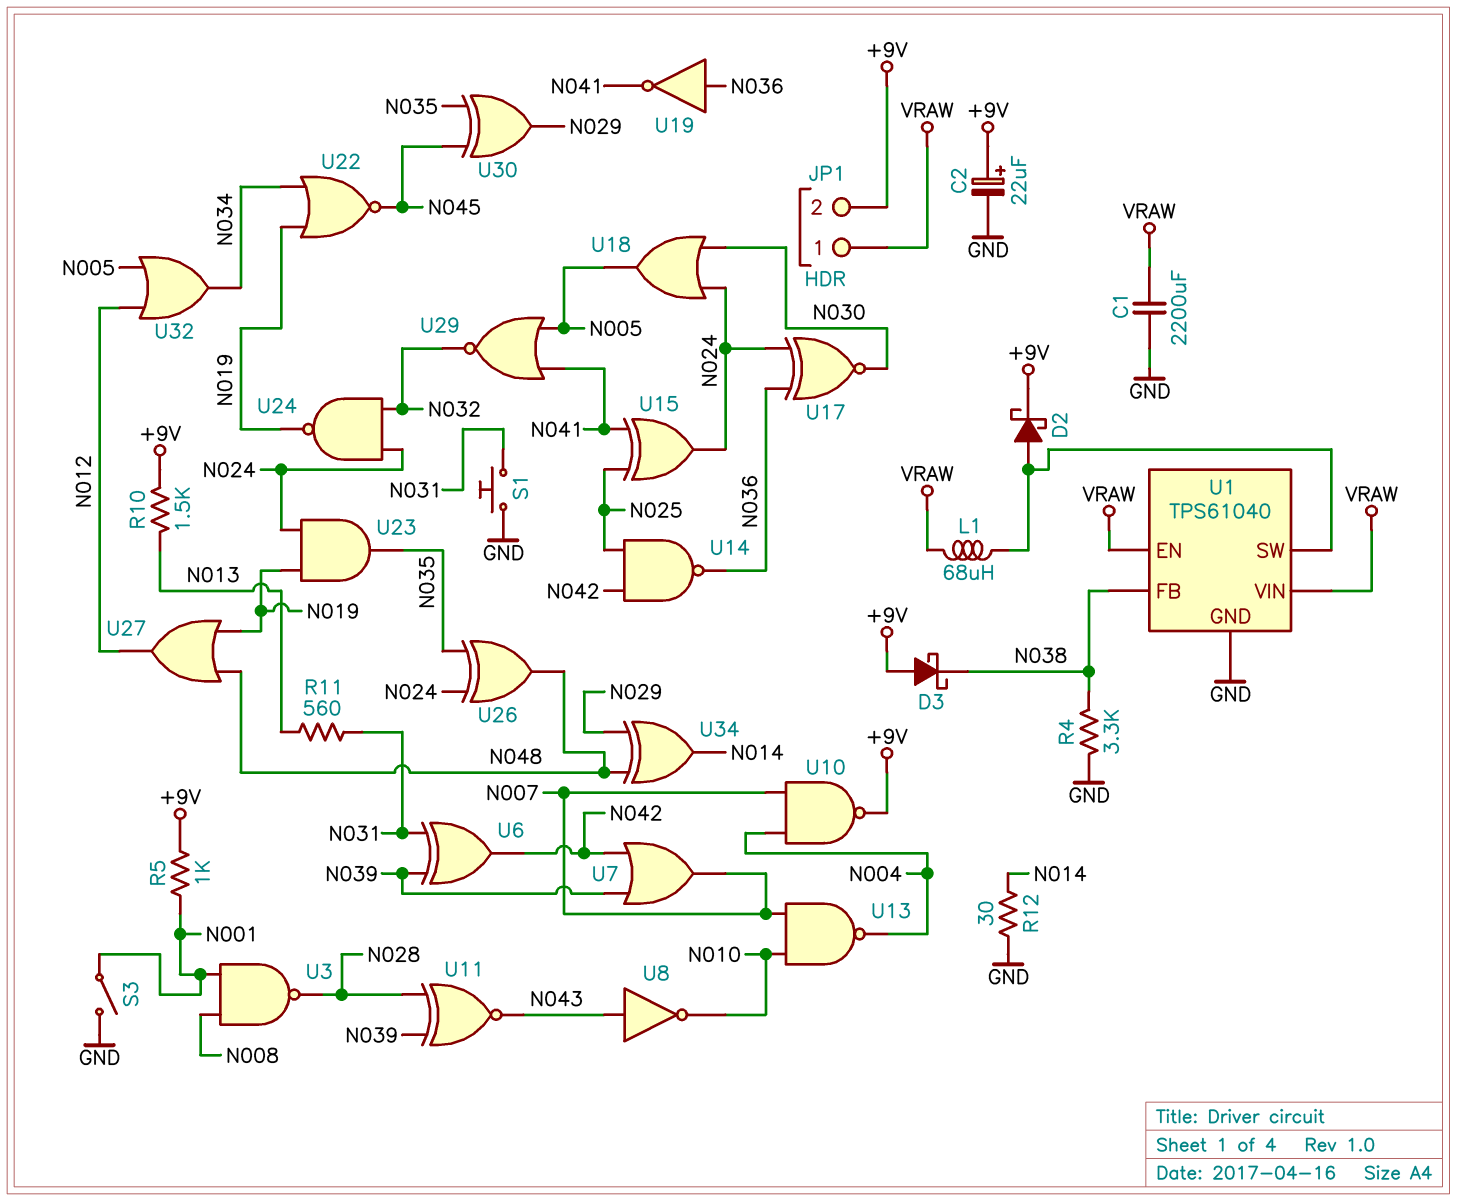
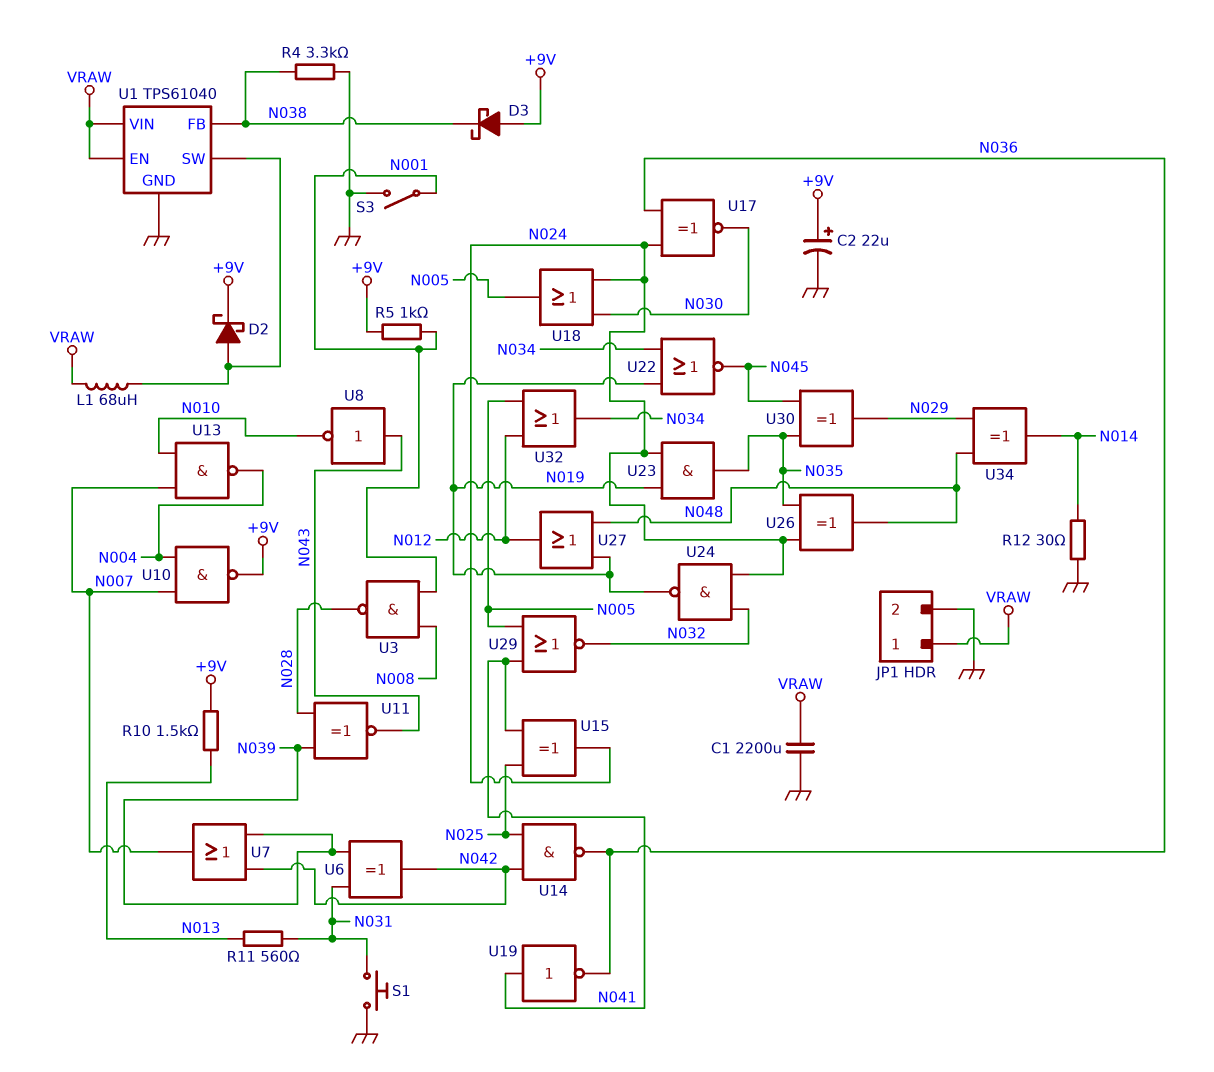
JP1 pin 2: +9V -> GND
U19: NOT (in N036, out N041) -> NOT (in N041, out N036)

